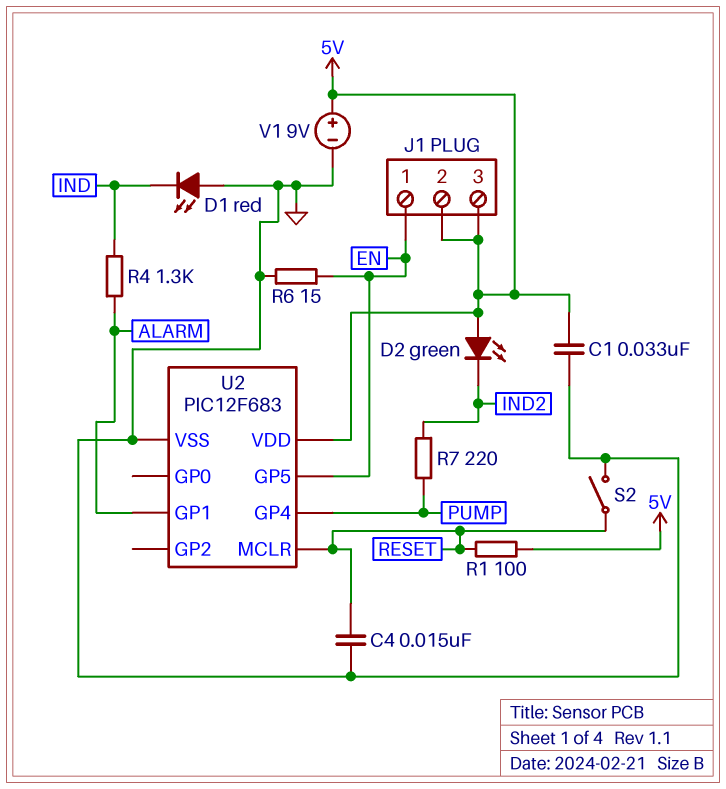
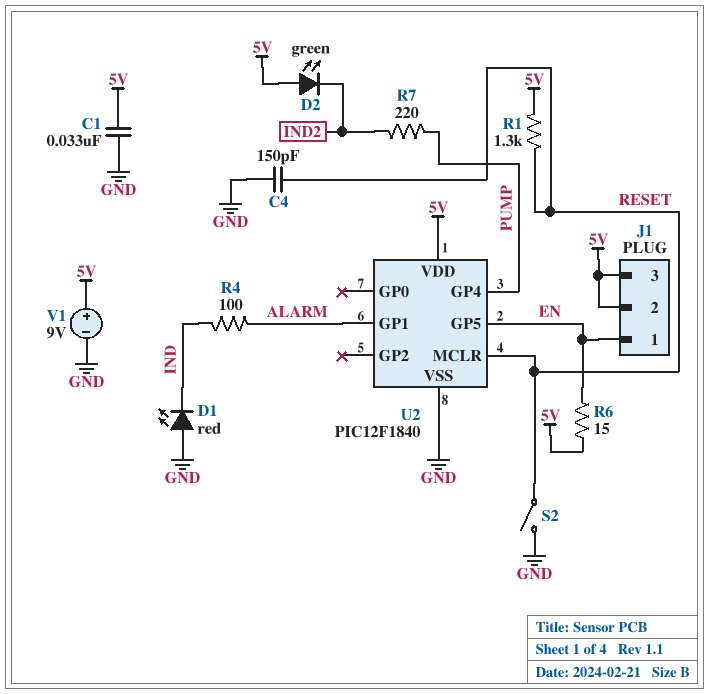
C4: 15nF (GND, RESET) -> 150pF (GND, RESET)
R1: 100 (5V, RESET) -> 1.3k (5V, RESET)
R4: 1.3k (ALARM, IND) -> 100 (ALARM, IND)
R6: 15 (EN, GND) -> 15 (5V, EN)
U2: PIC12F683 -> PIC12F1840

